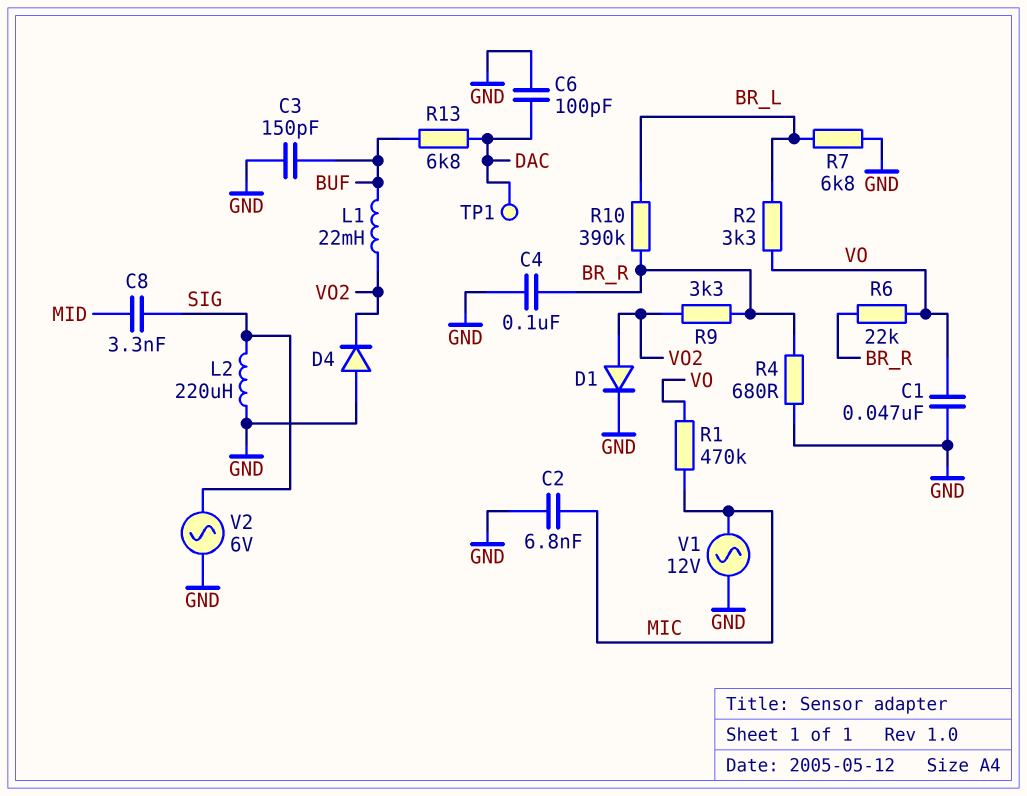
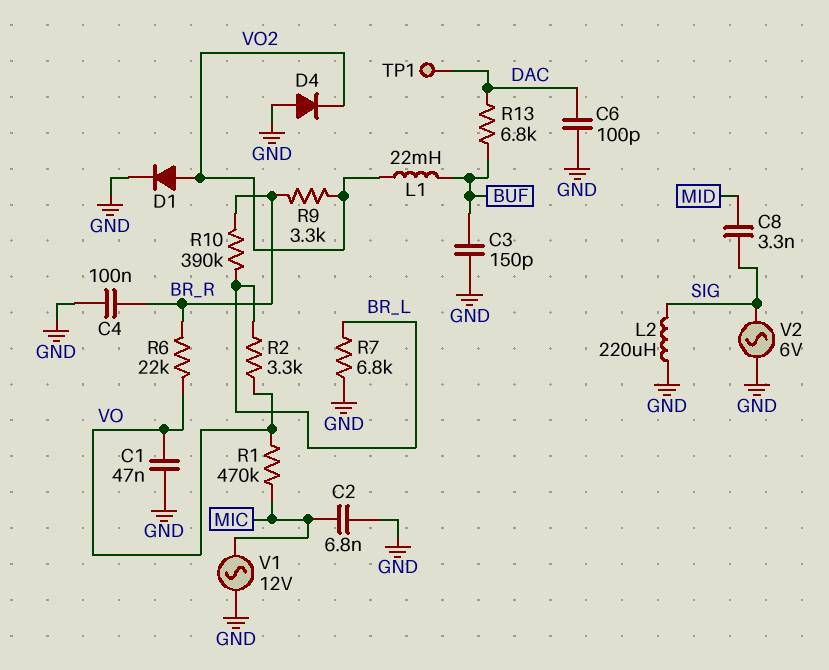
R4: 680 (BR_R, GND) -> none

